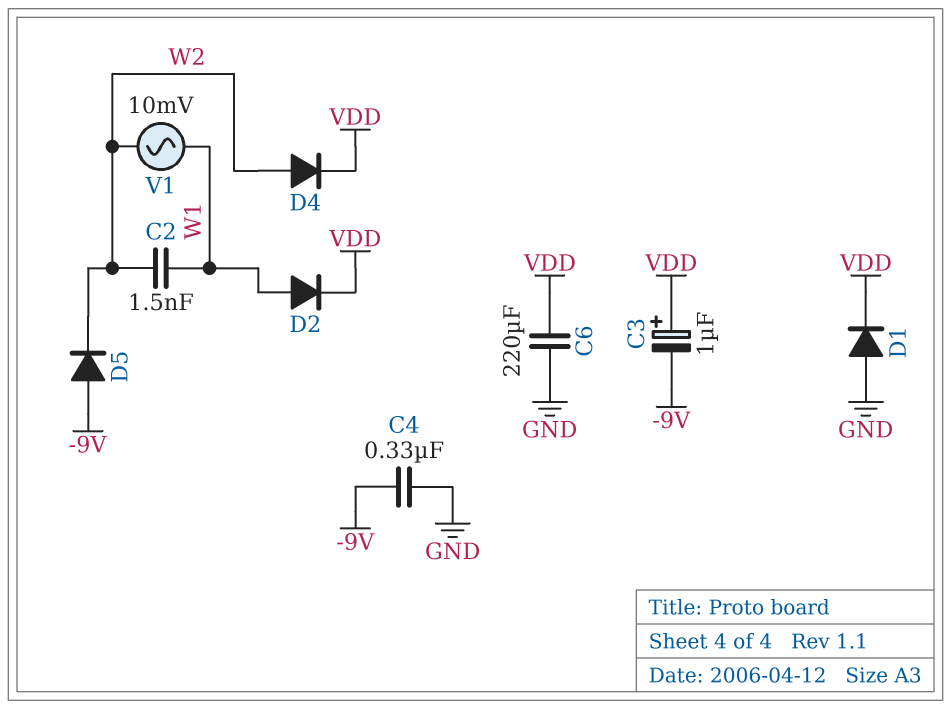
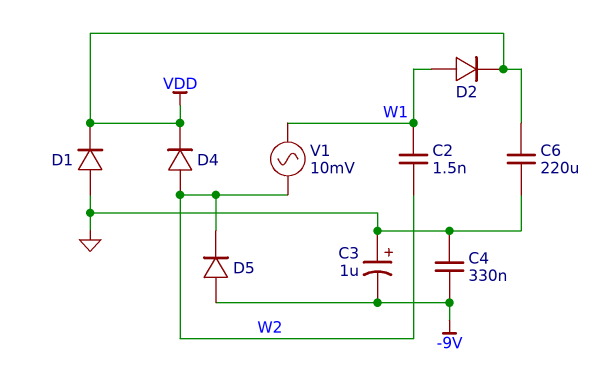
C3: 1uF (plus VDD, minus -9V) -> 1uF (plus GND, minus -9V)

